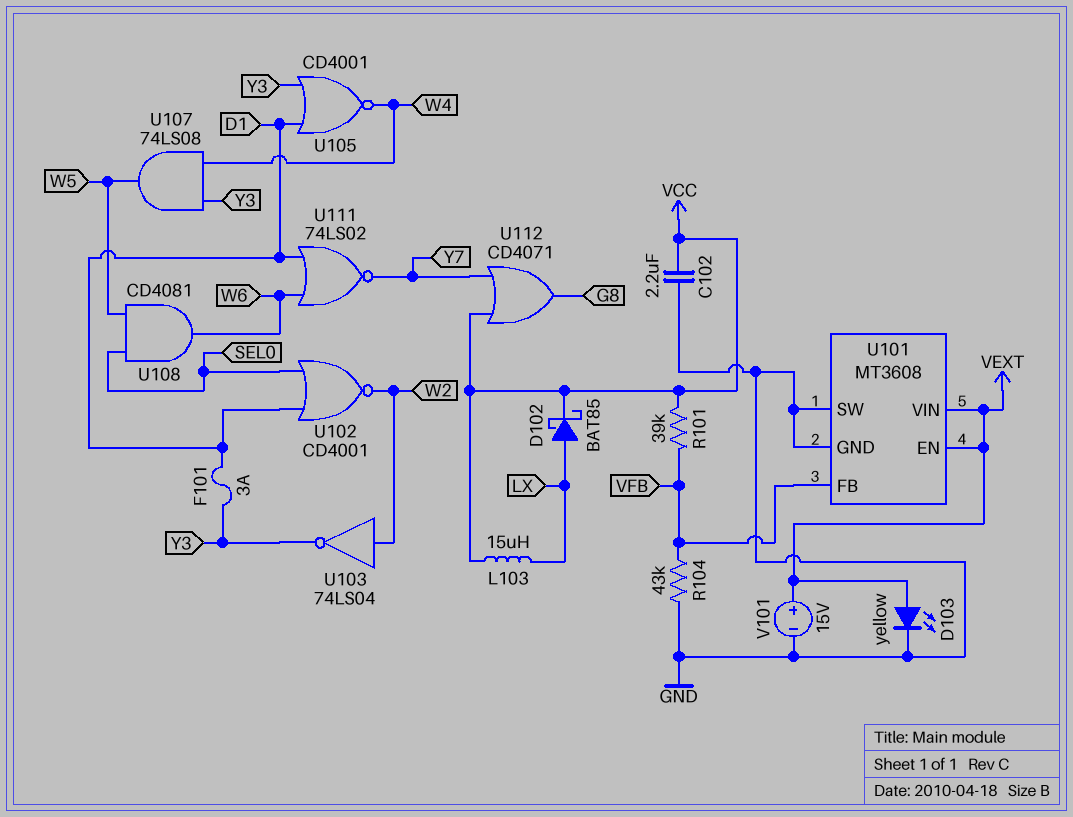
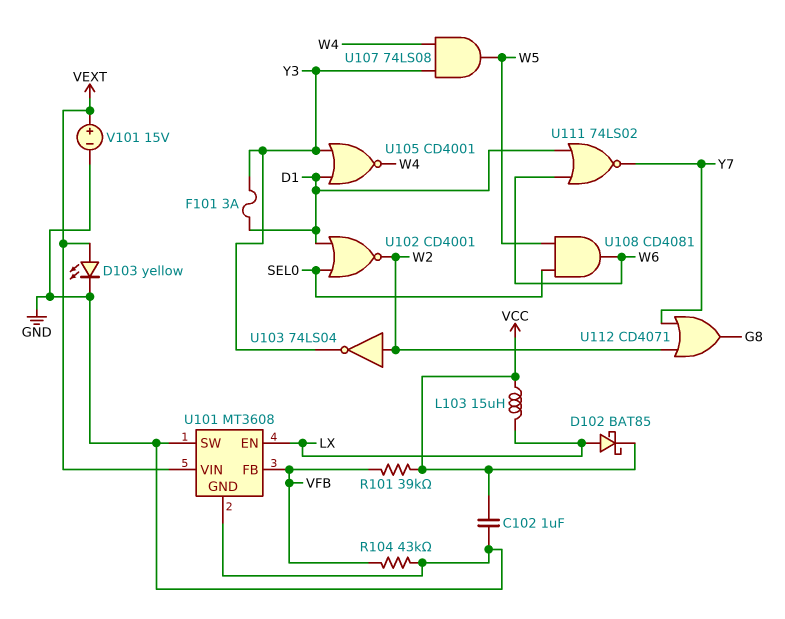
C102: 2.2uF (GND, VCC) -> 1uF (GND, VCC)
U101 pin EN: VEXT -> LX
U112: OR CD4071 (in VCC, in Y7, out G8) -> OR CD4071 (in W2, in Y7, out G8)

